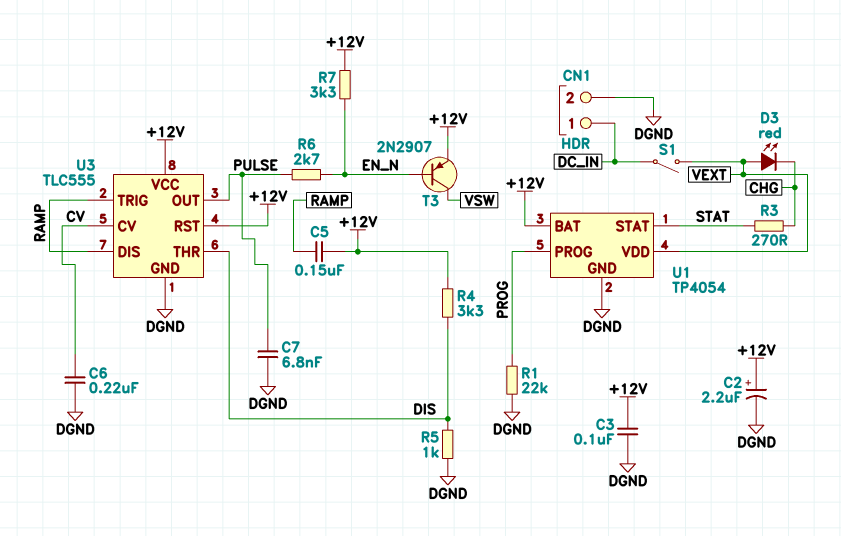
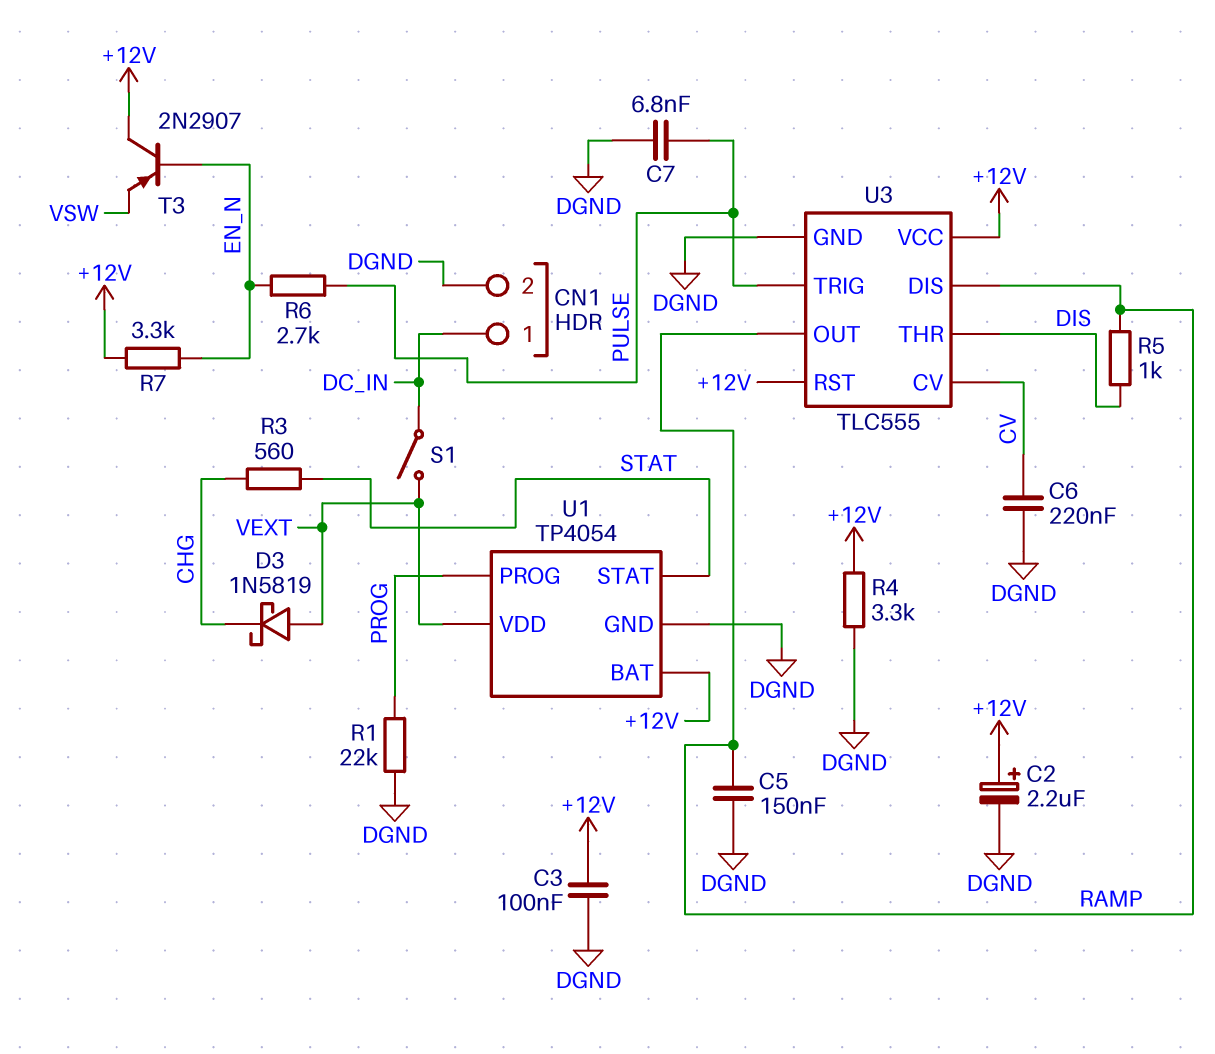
C5: 150nF (+12V, RAMP) -> 150nF (DGND, RAMP)
D3: LED red (A VEXT, K CHG) -> schottky 1N5819 (A VEXT, K CHG)
R3: 270 (CHG, STAT) -> 560 (CHG, STAT)
R4: 3.3k (+12V, DIS) -> 3.3k (+12V, DGND)
R5: 1k (DGND, DIS) -> 1k (DIS, RAMP)
T3: PNP 2N2907 (B EN_N, C VSW, E +12V) -> PNP 2N2907 (B EN_N, C +12V, E VSW)
U3 pin OUT: PULSE -> RAMP
U3 pin TRIG: RAMP -> PULSE

